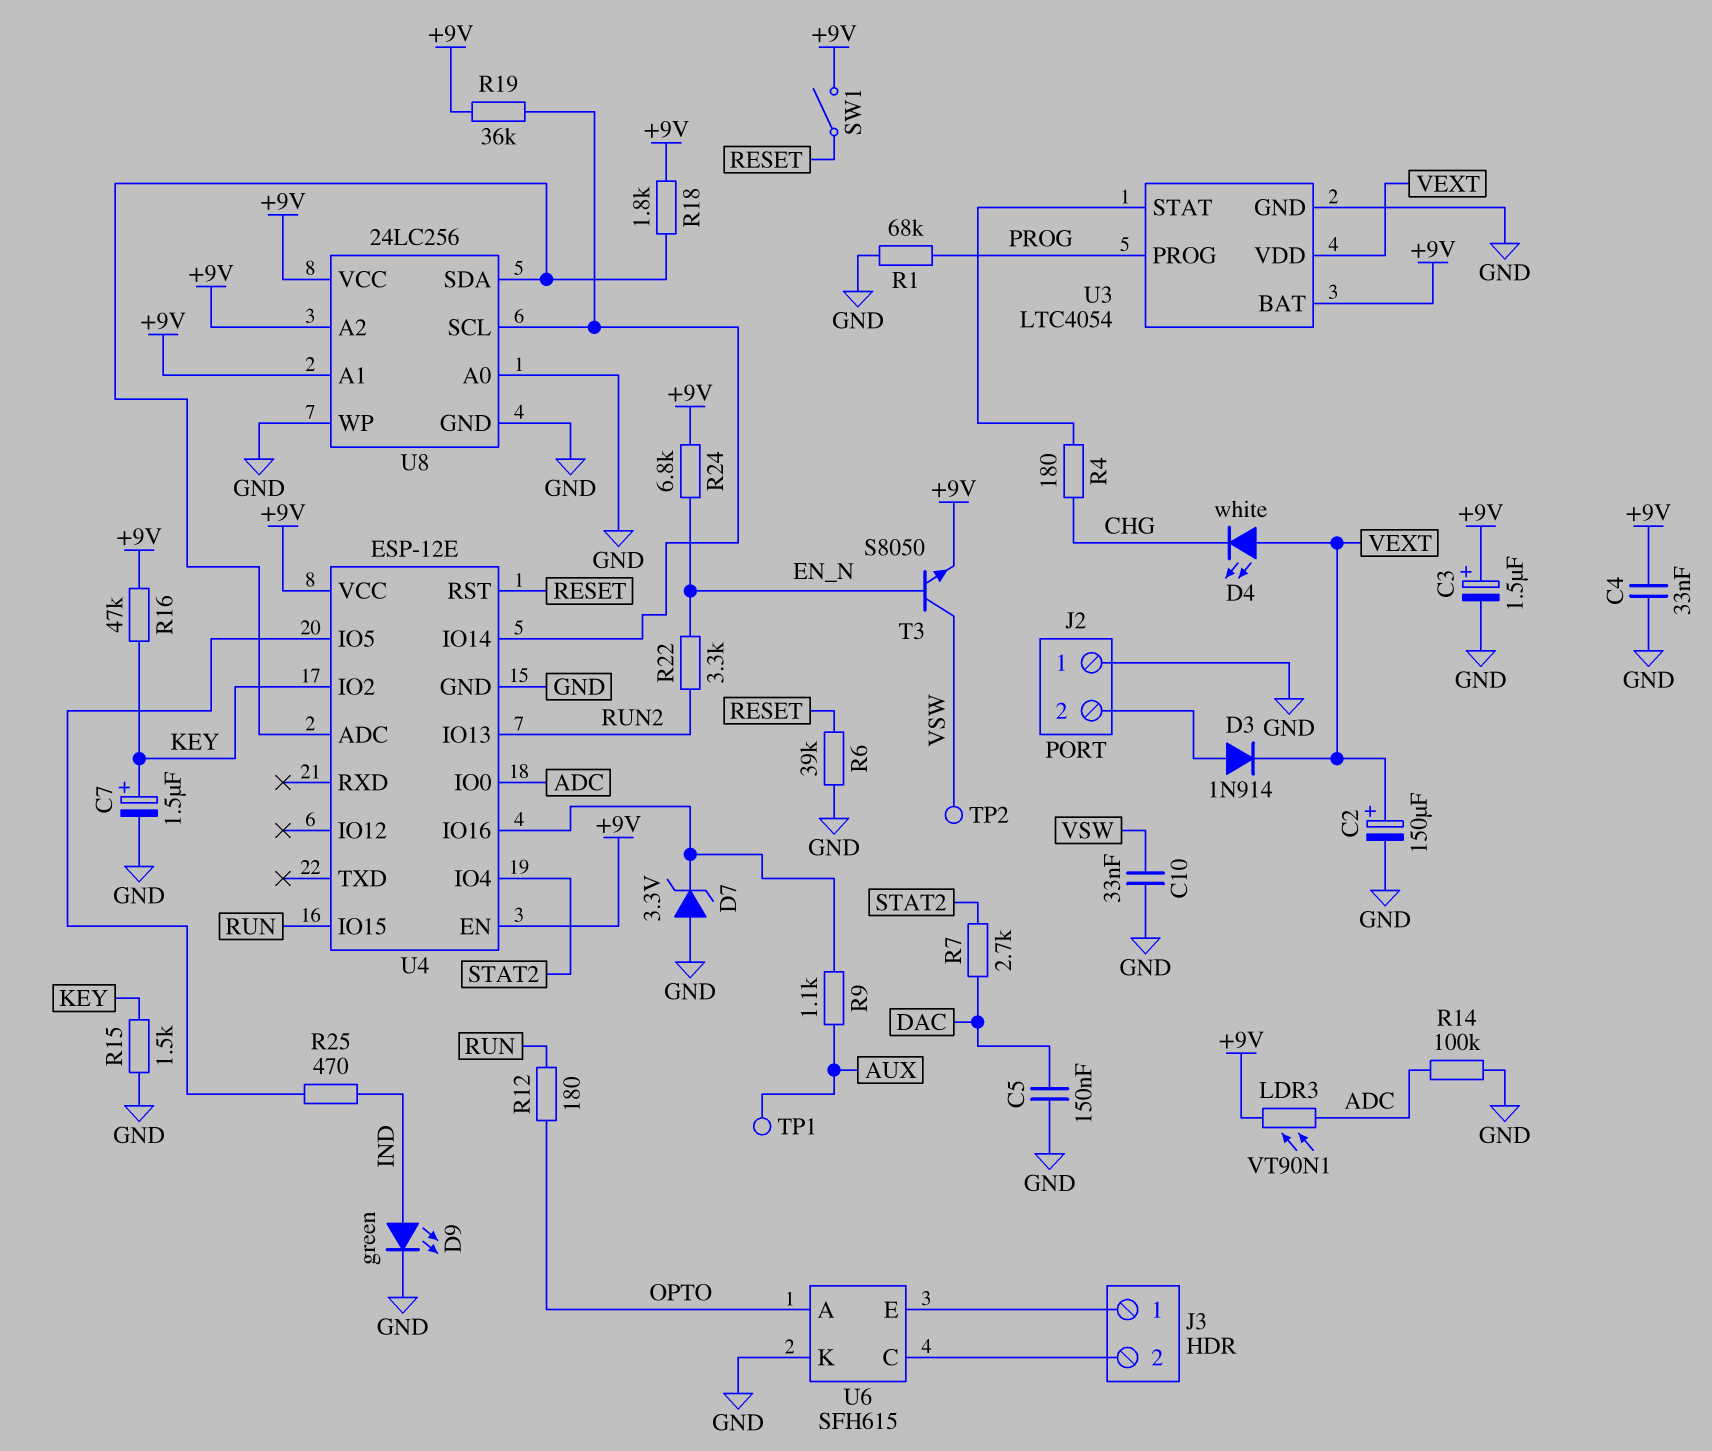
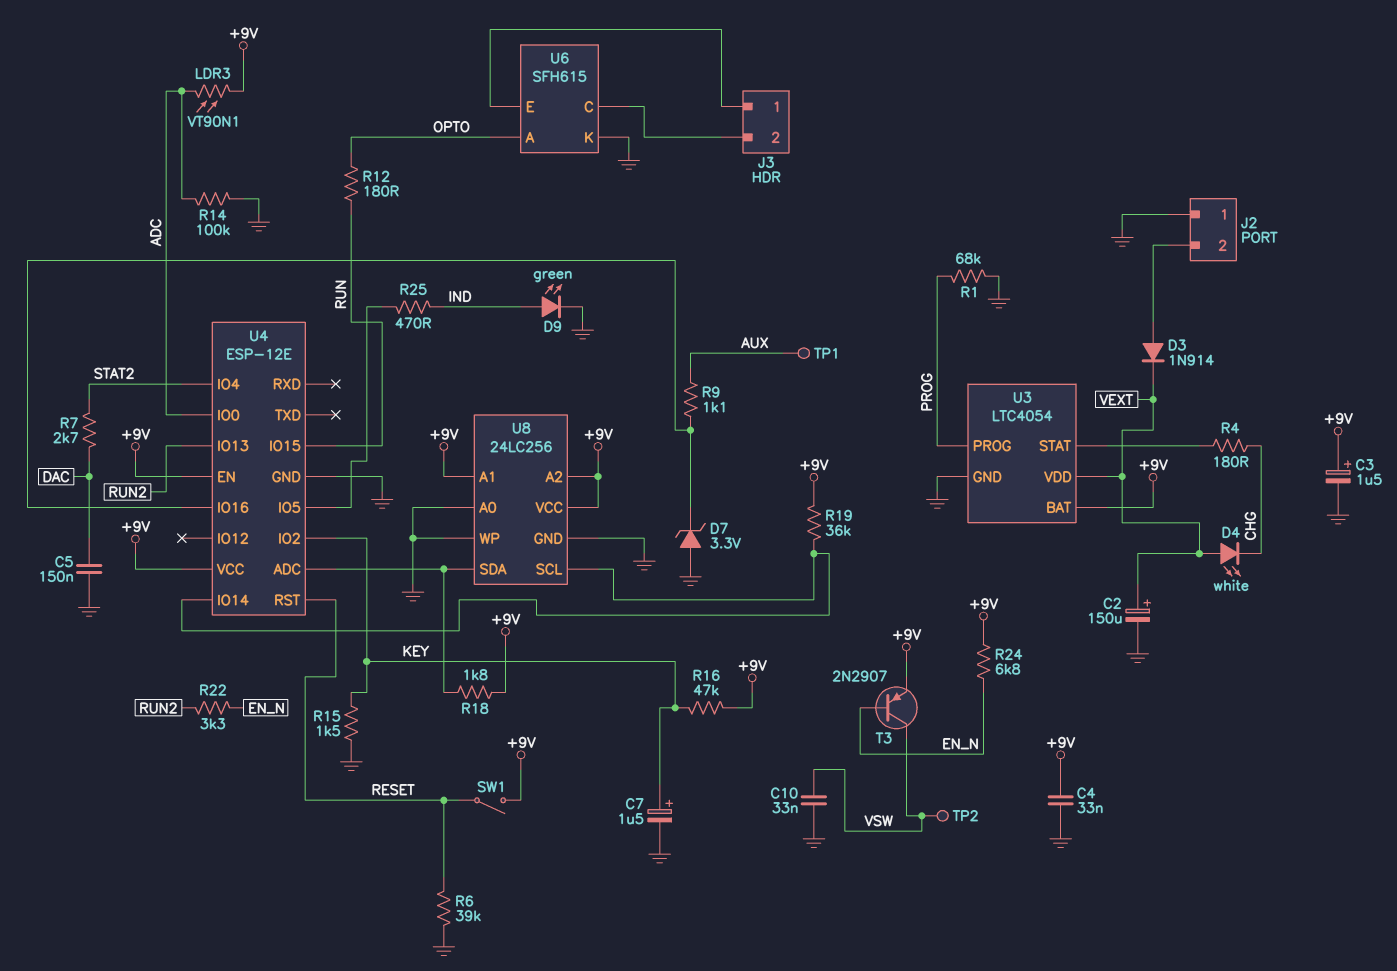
T3: NPN S8050 (B EN_N, C VSW, E +9V) -> PNP 2N2907 (B EN_N, C VSW, E +9V)

